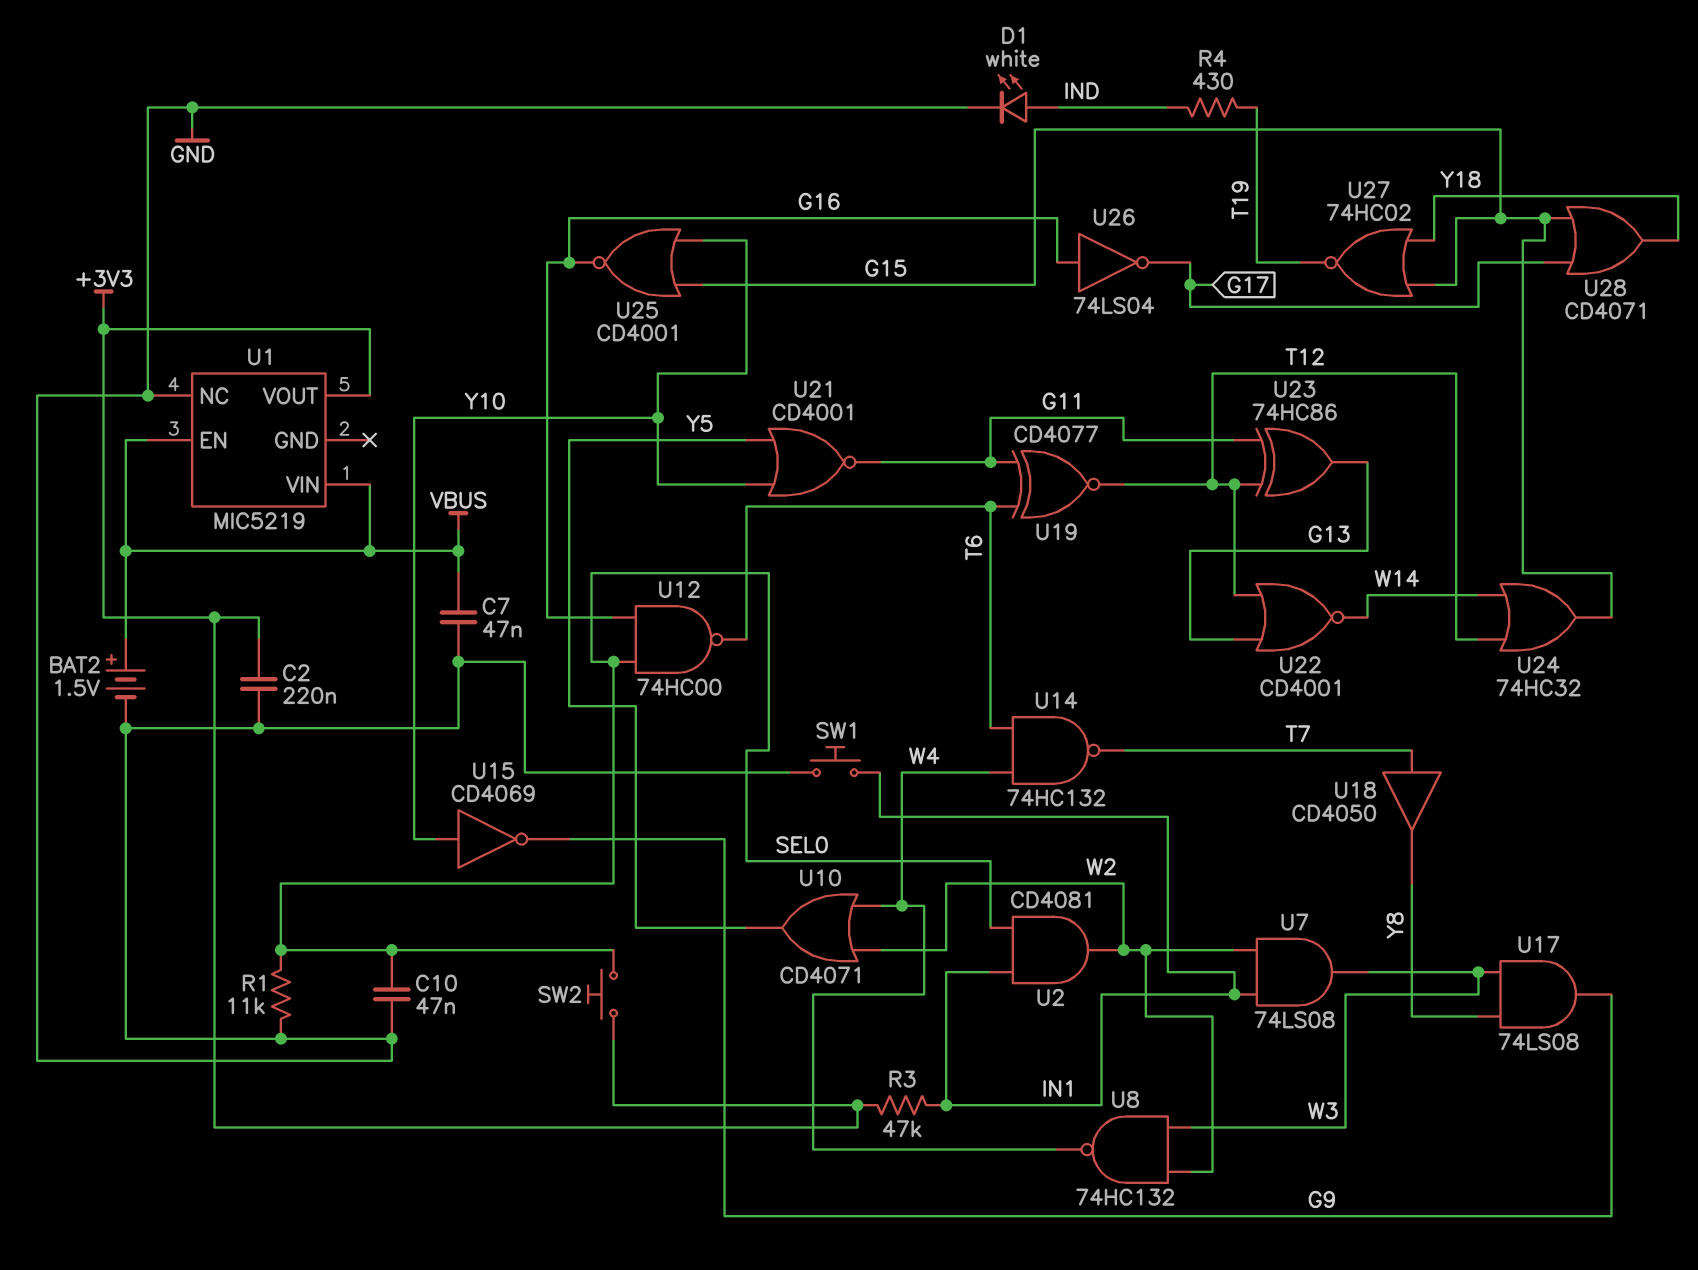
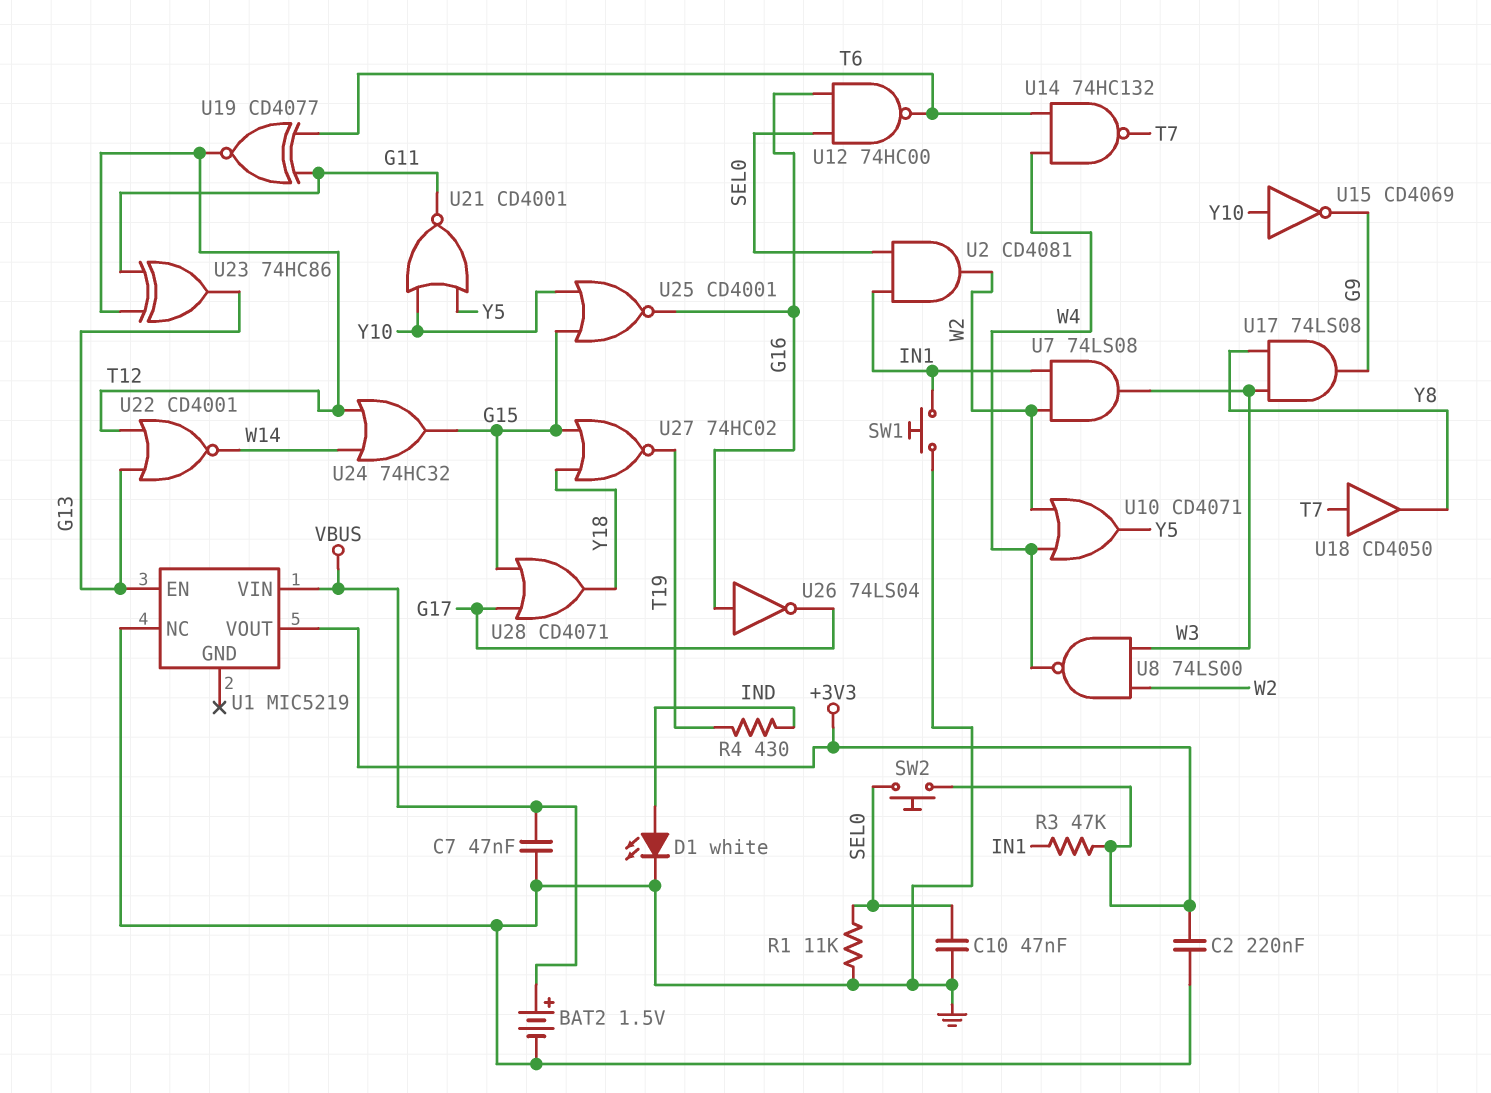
U1 pin EN: VBUS -> G13
U8: NAND 74HC132 (in W2, in W3, out W4) -> NAND 74LS00 (in W2, in W3, out W4)

